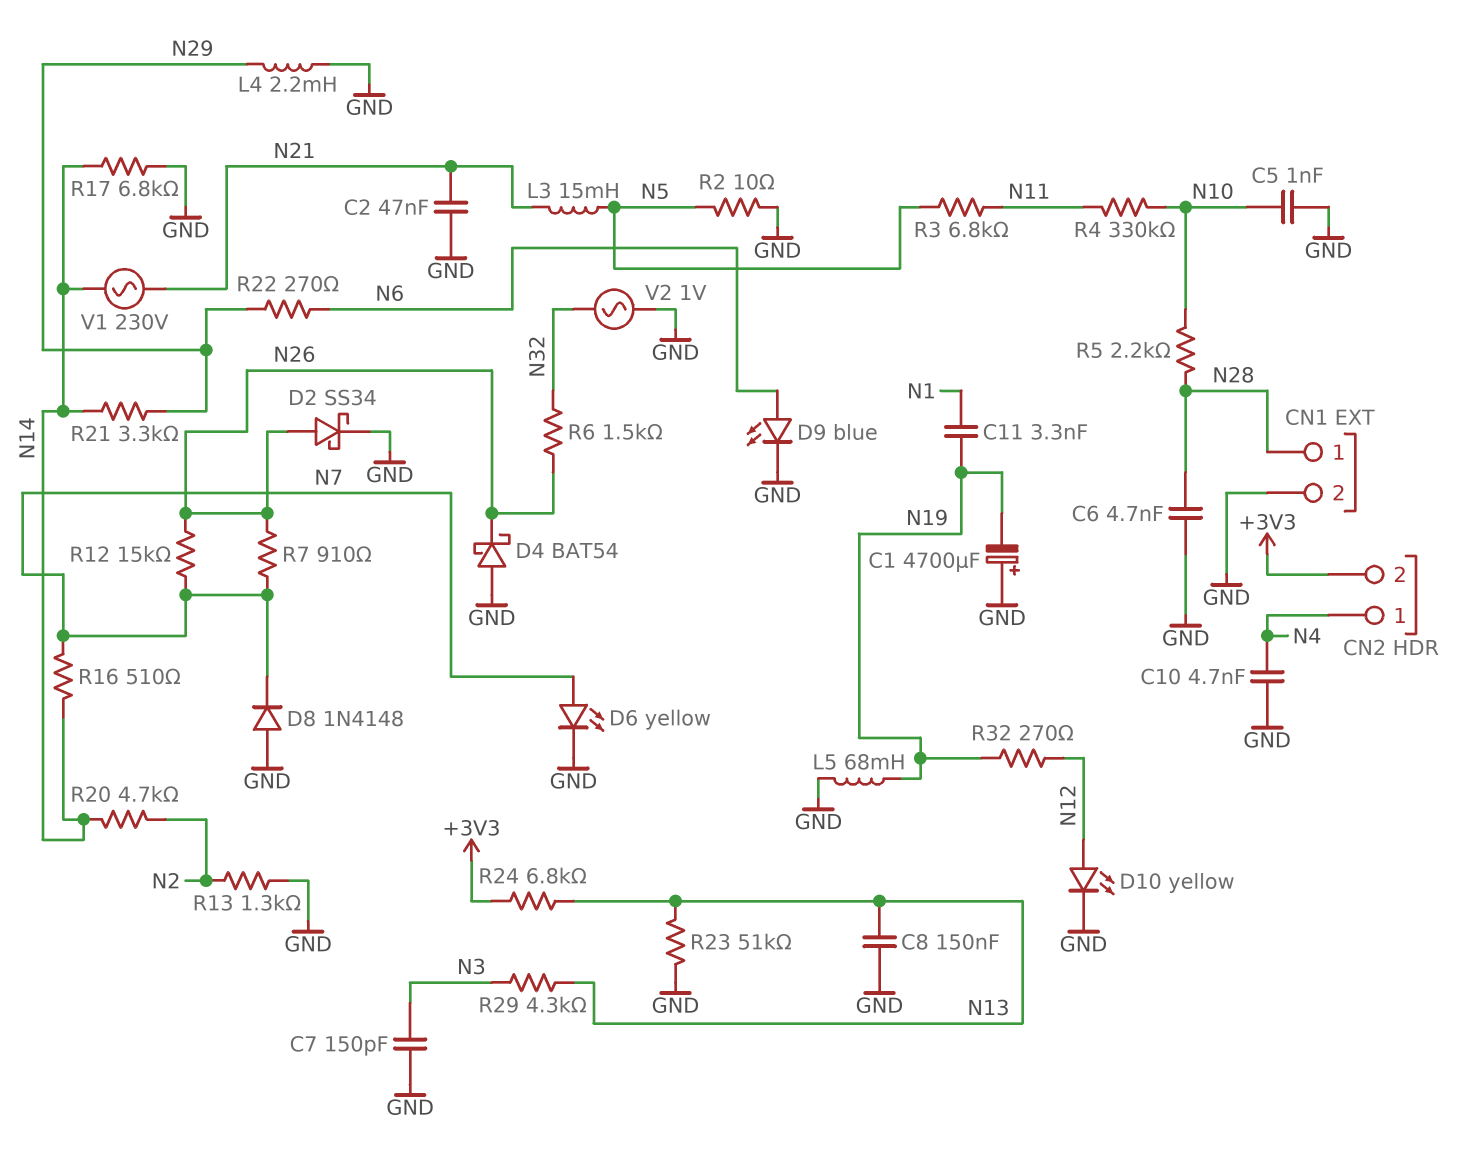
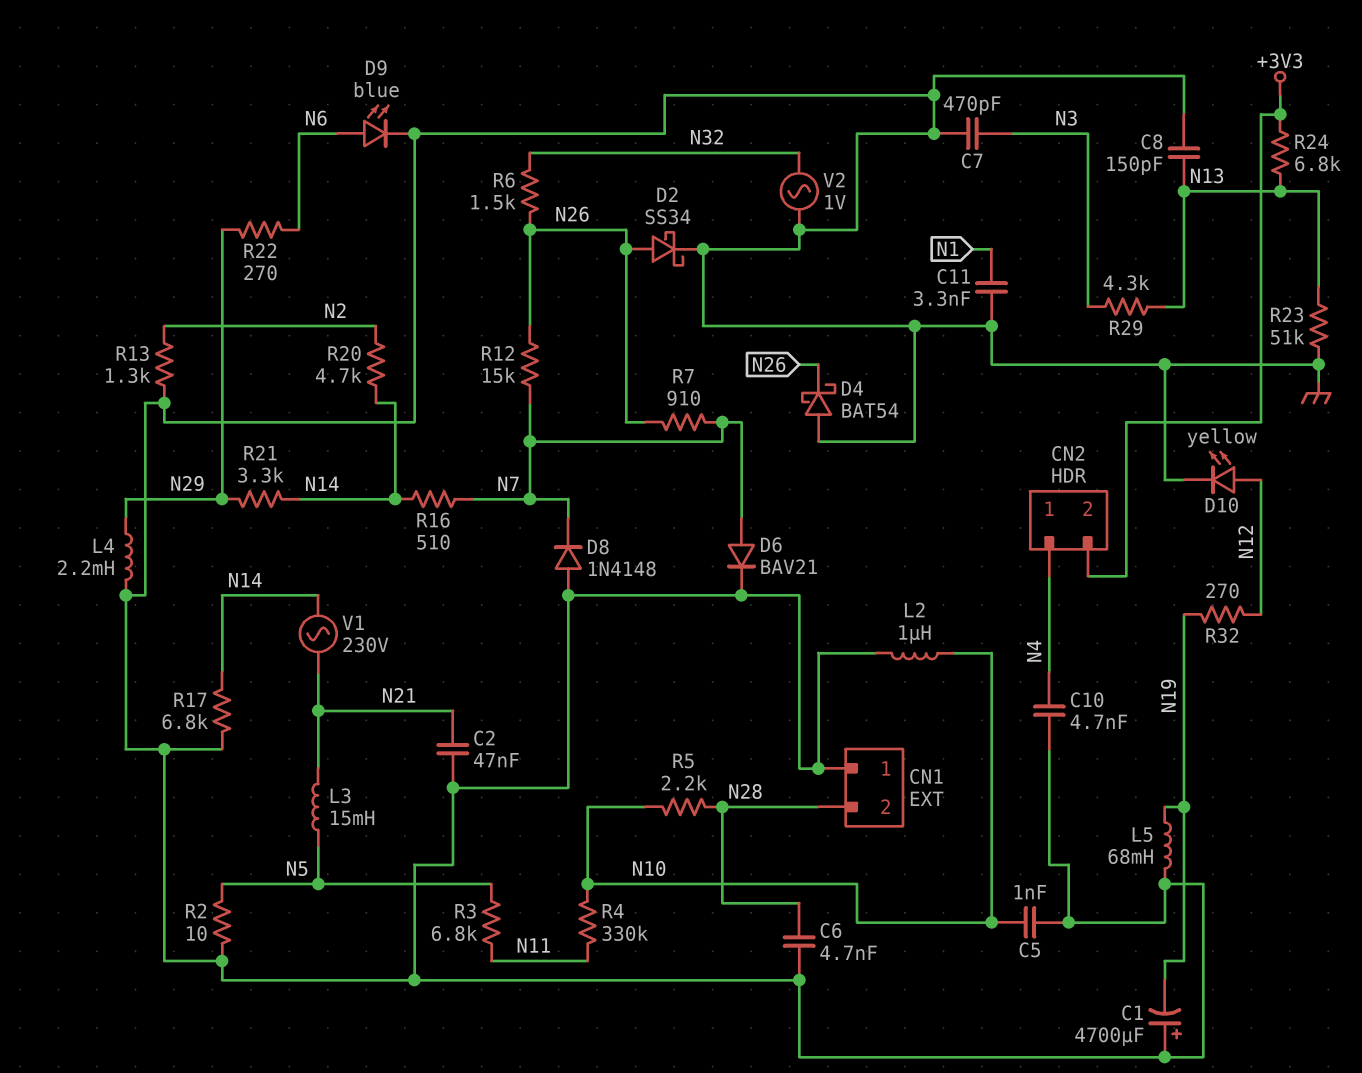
C7: 150pF (GND, N3) -> 470pF (GND, N3)
C8: 150nF (GND, N13) -> 150pF (GND, N13)
C11: 3.3nF (N1, N19) -> 3.3nF (GND, N1)
CN1 pin 1: N28 -> GND
CN1 pin 2: GND -> N28
D6: LED yellow (A N7, K GND) -> diode BAV21 (A N7, K GND)
L2: none -> 1uH (GND, N10)

